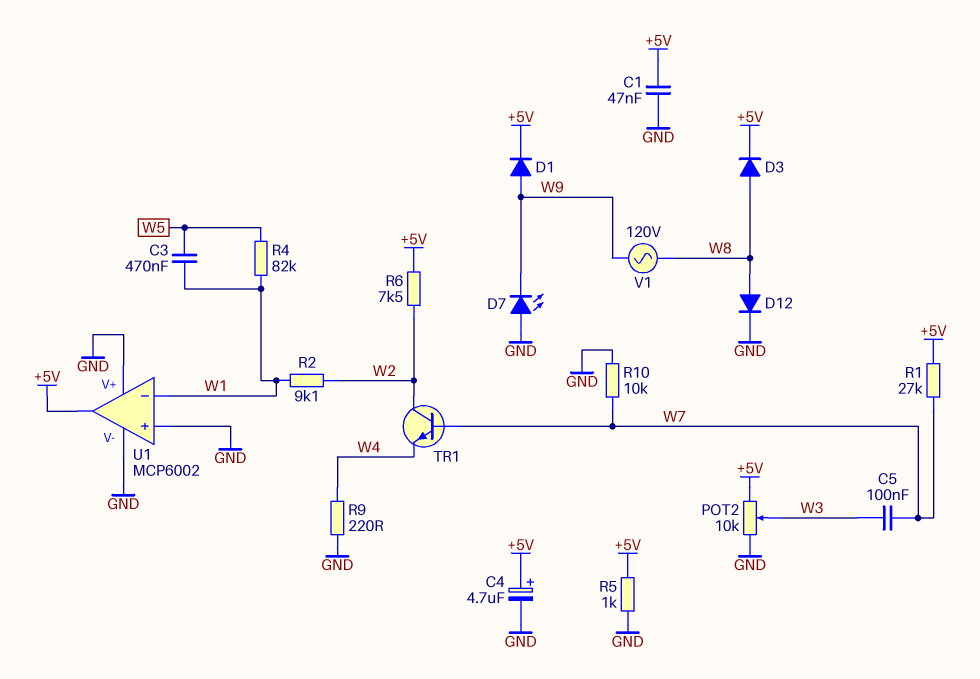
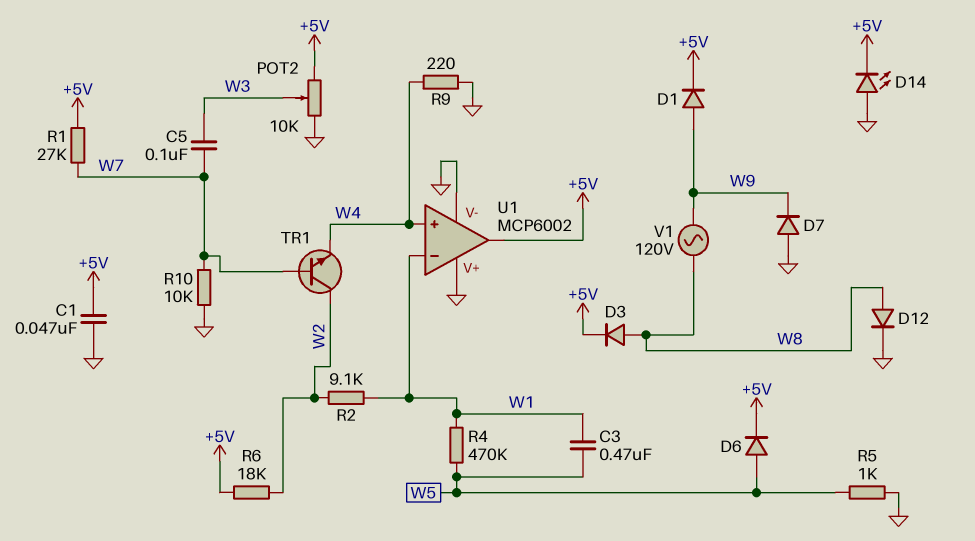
C4: 4.7uF (plus +5V, minus GND) -> none
D6: none -> diode (A W5, K +5V)
D7: LED (A GND, K W9) -> diode (A GND, K W9)
D14: none -> LED (A GND, K +5V)
R4: 82k (W1, W5) -> 470k (W1, W5)
R5: 1k (+5V, GND) -> 1k (GND, W5)
R6: 7.5k (+5V, W2) -> 18k (+5V, W2)
U1 pin in+: GND -> W4

